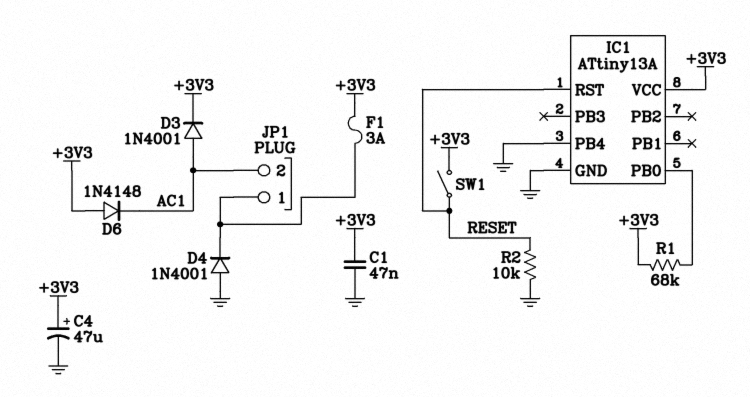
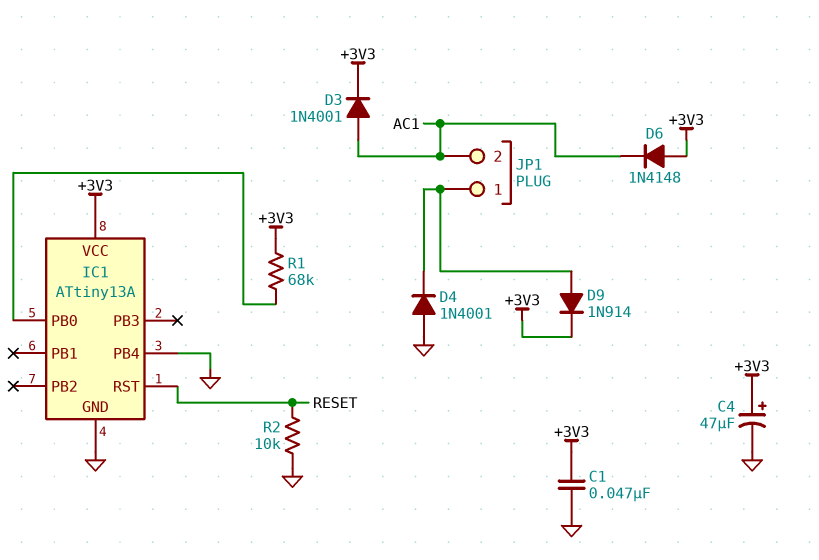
D9: none -> diode 1N914 (A JP1/1, K +3V3)
F1: 3A (+3V3, JP1/1) -> none
SW1: switch (+3V3, RESET) -> none

